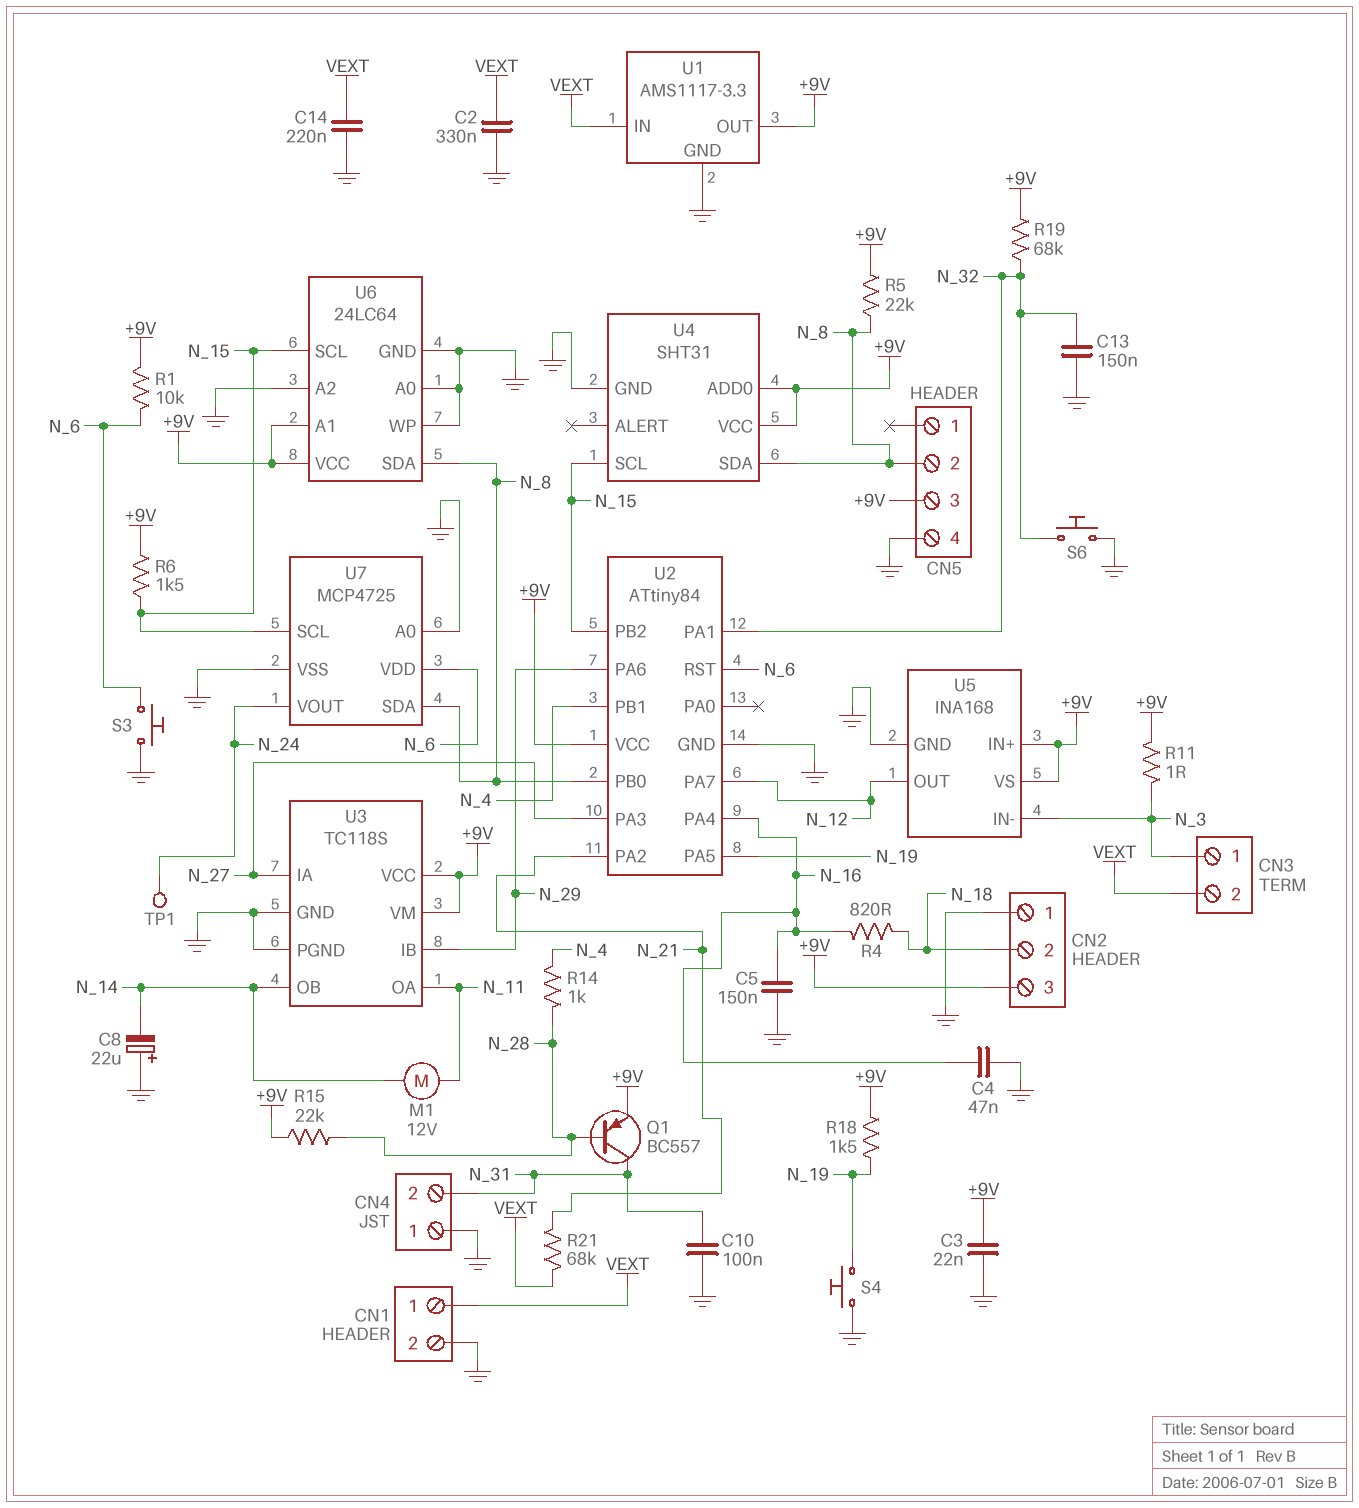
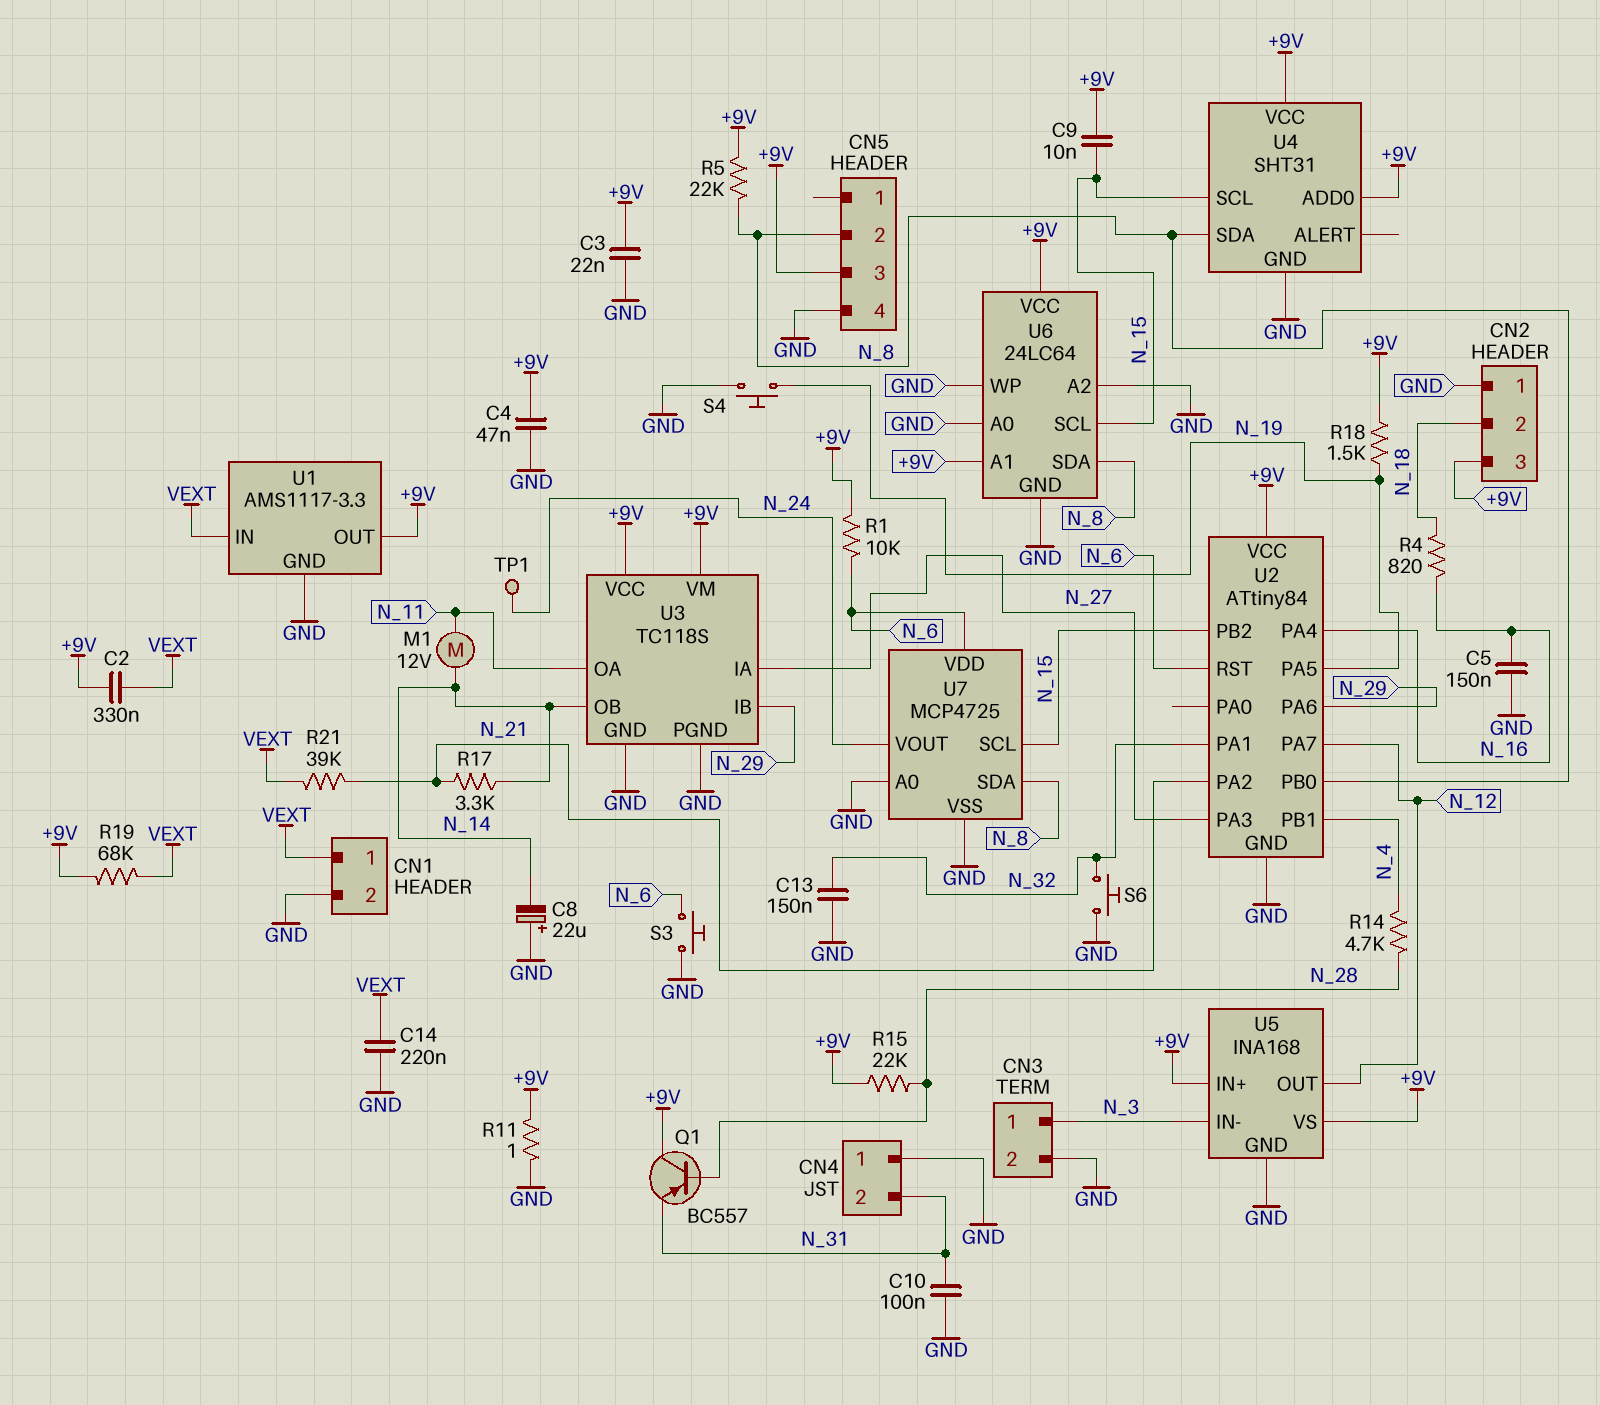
C2: 330nF (GND, VEXT) -> 330nF (+9V, VEXT)
C4: 47nF (GND, N_16) -> 47nF (+9V, GND)
C9: none -> 10nF (+9V, N_15)
CN3 pin 2: VEXT -> GND
Q1: PNP BC557 (B N_28, C N_31, E +9V) -> PNP BC557 (B N_28, C +9V, E N_31)
R6: 1.5k (+9V, N_15) -> none
R11: 1 (+9V, N_3) -> 1 (+9V, GND)
R14: 1k (N_4, N_28) -> 4.7k (N_4, N_28)
R17: none -> 3.3k (N_14, N_21)
R19: 68k (+9V, N_32) -> 68k (+9V, VEXT)
R21: 68k (N_21, VEXT) -> 39k (N_21, VEXT)

